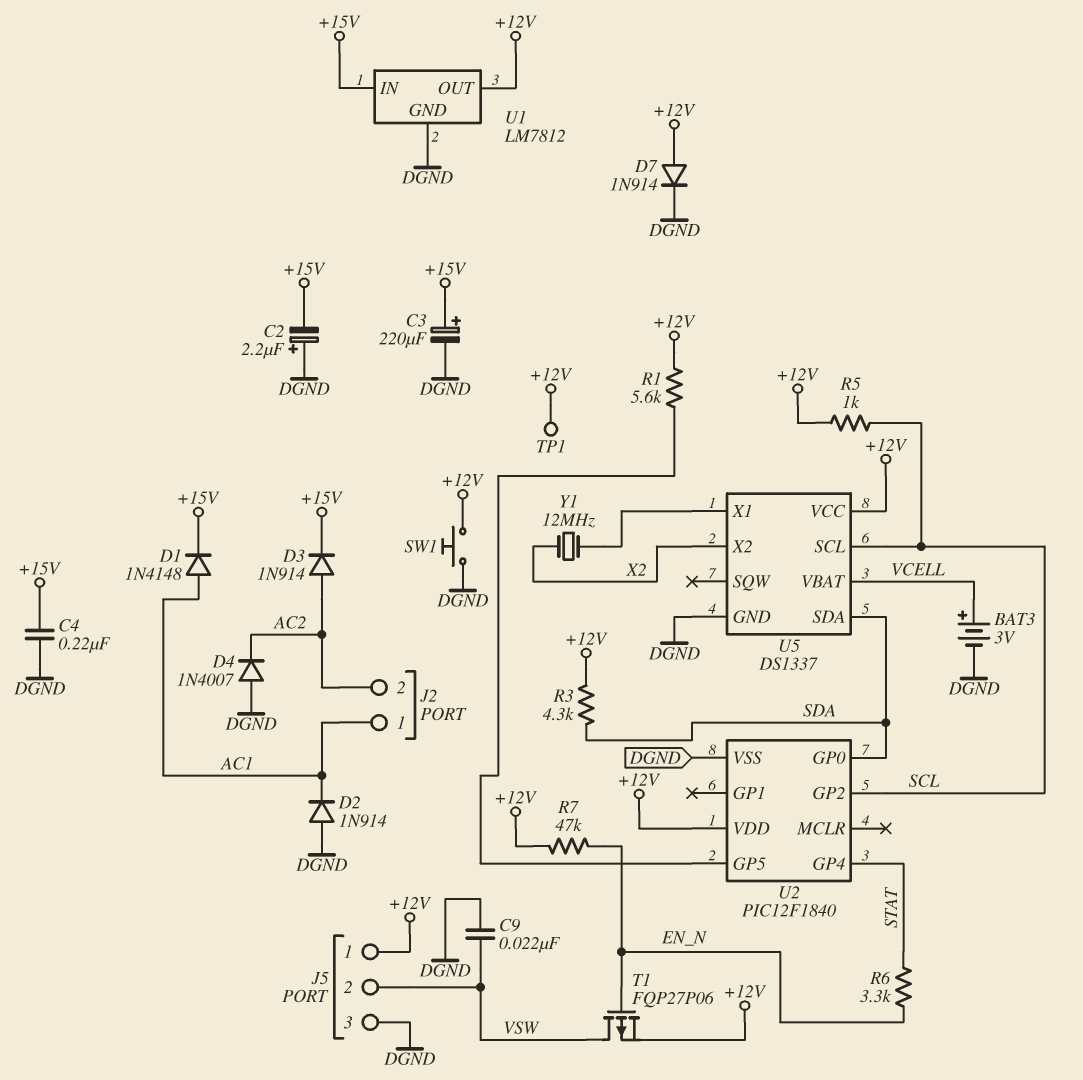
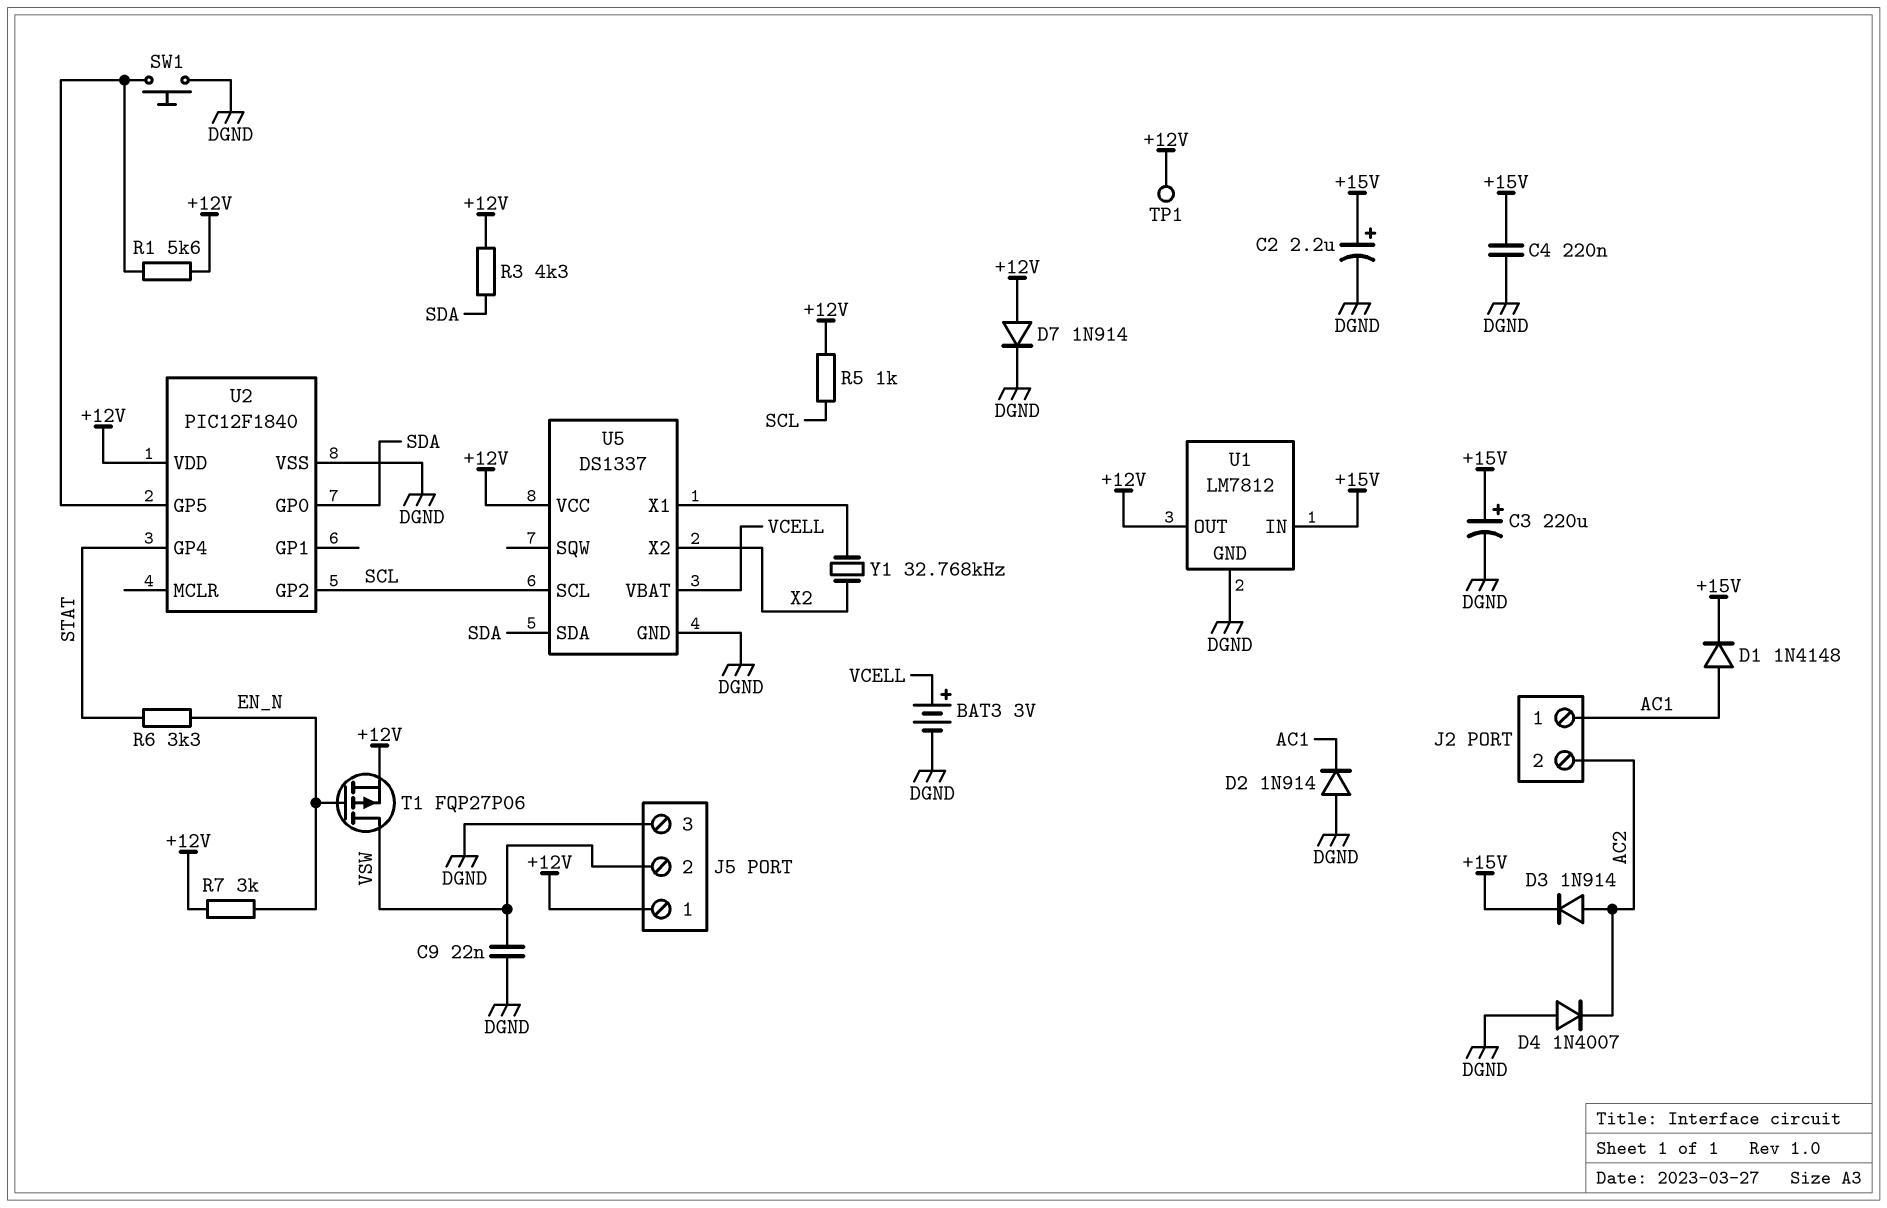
C2: 2.2uF (plus DGND, minus +15V) -> 2.2uF (plus +15V, minus DGND)
R7: 47k (+12V, EN_N) -> 3k (+12V, EN_N)
SW1: button (+12V, DGND) -> button (DGND, U2/GP5)
Y1: 12MHz (U5/X1, X2) -> 32.768kHz (U5/X1, X2)

